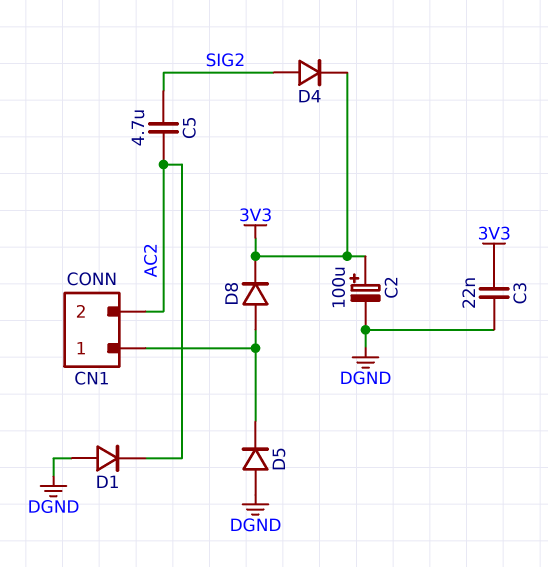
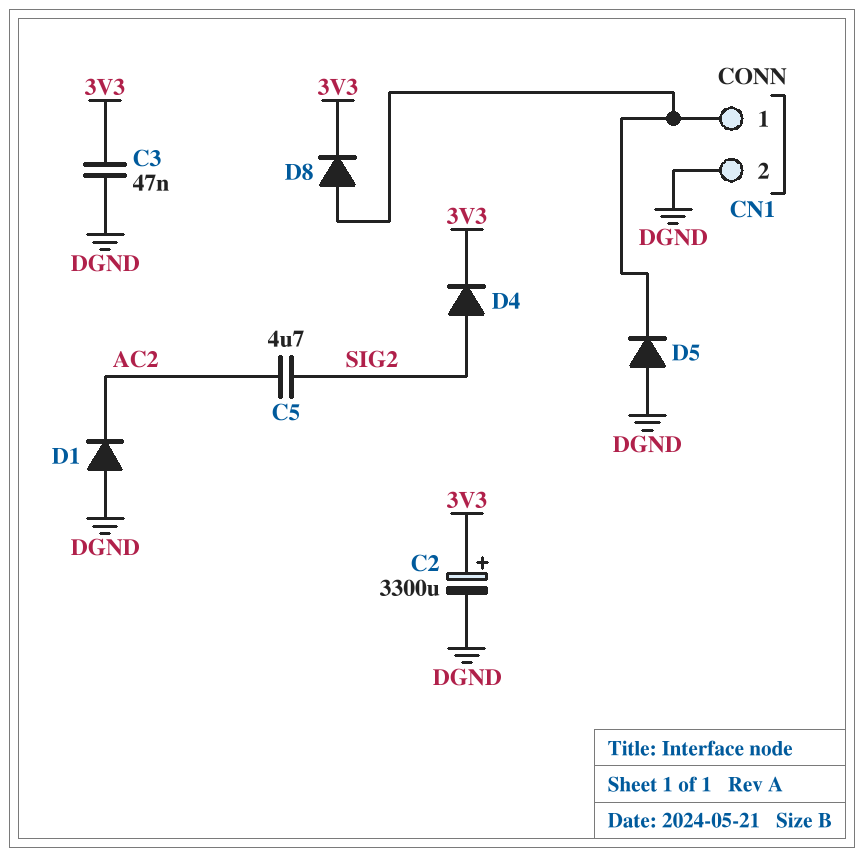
C2: 100uF (plus 3V3, minus DGND) -> 3300uF (plus 3V3, minus DGND)
C3: 22nF (3V3, DGND) -> 47nF (3V3, DGND)
CN1 pin 2: AC2 -> DGND

